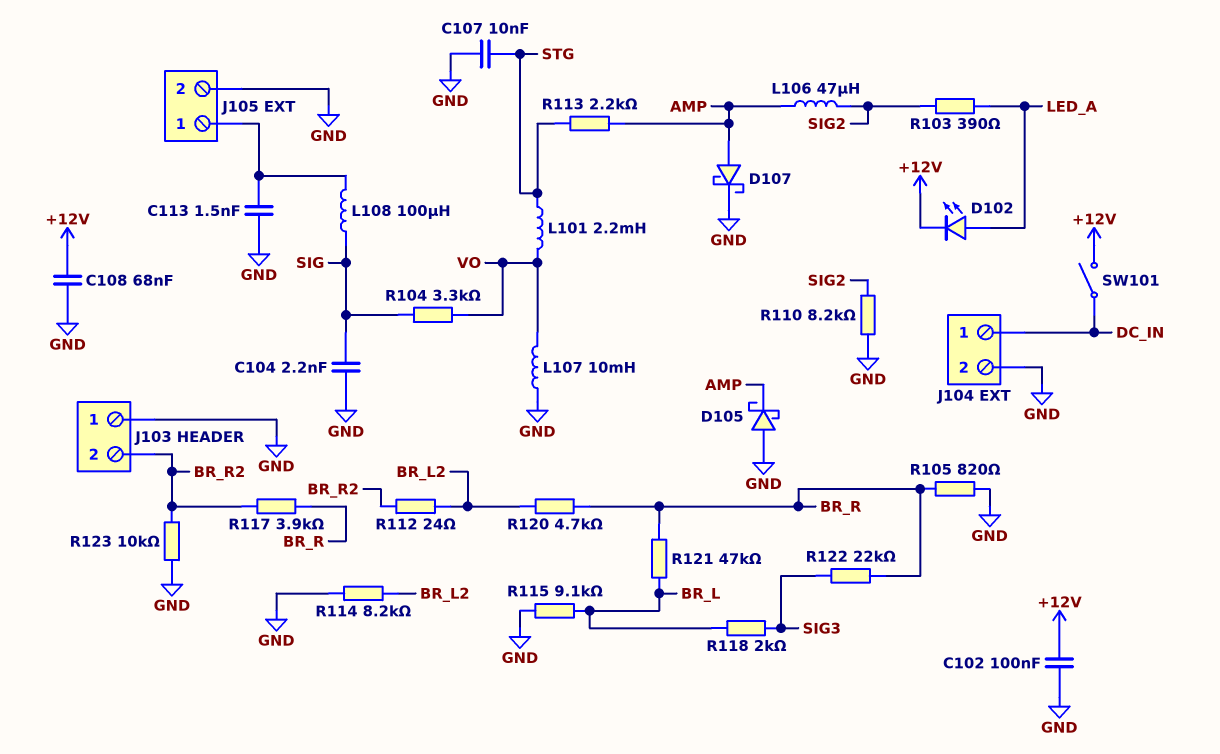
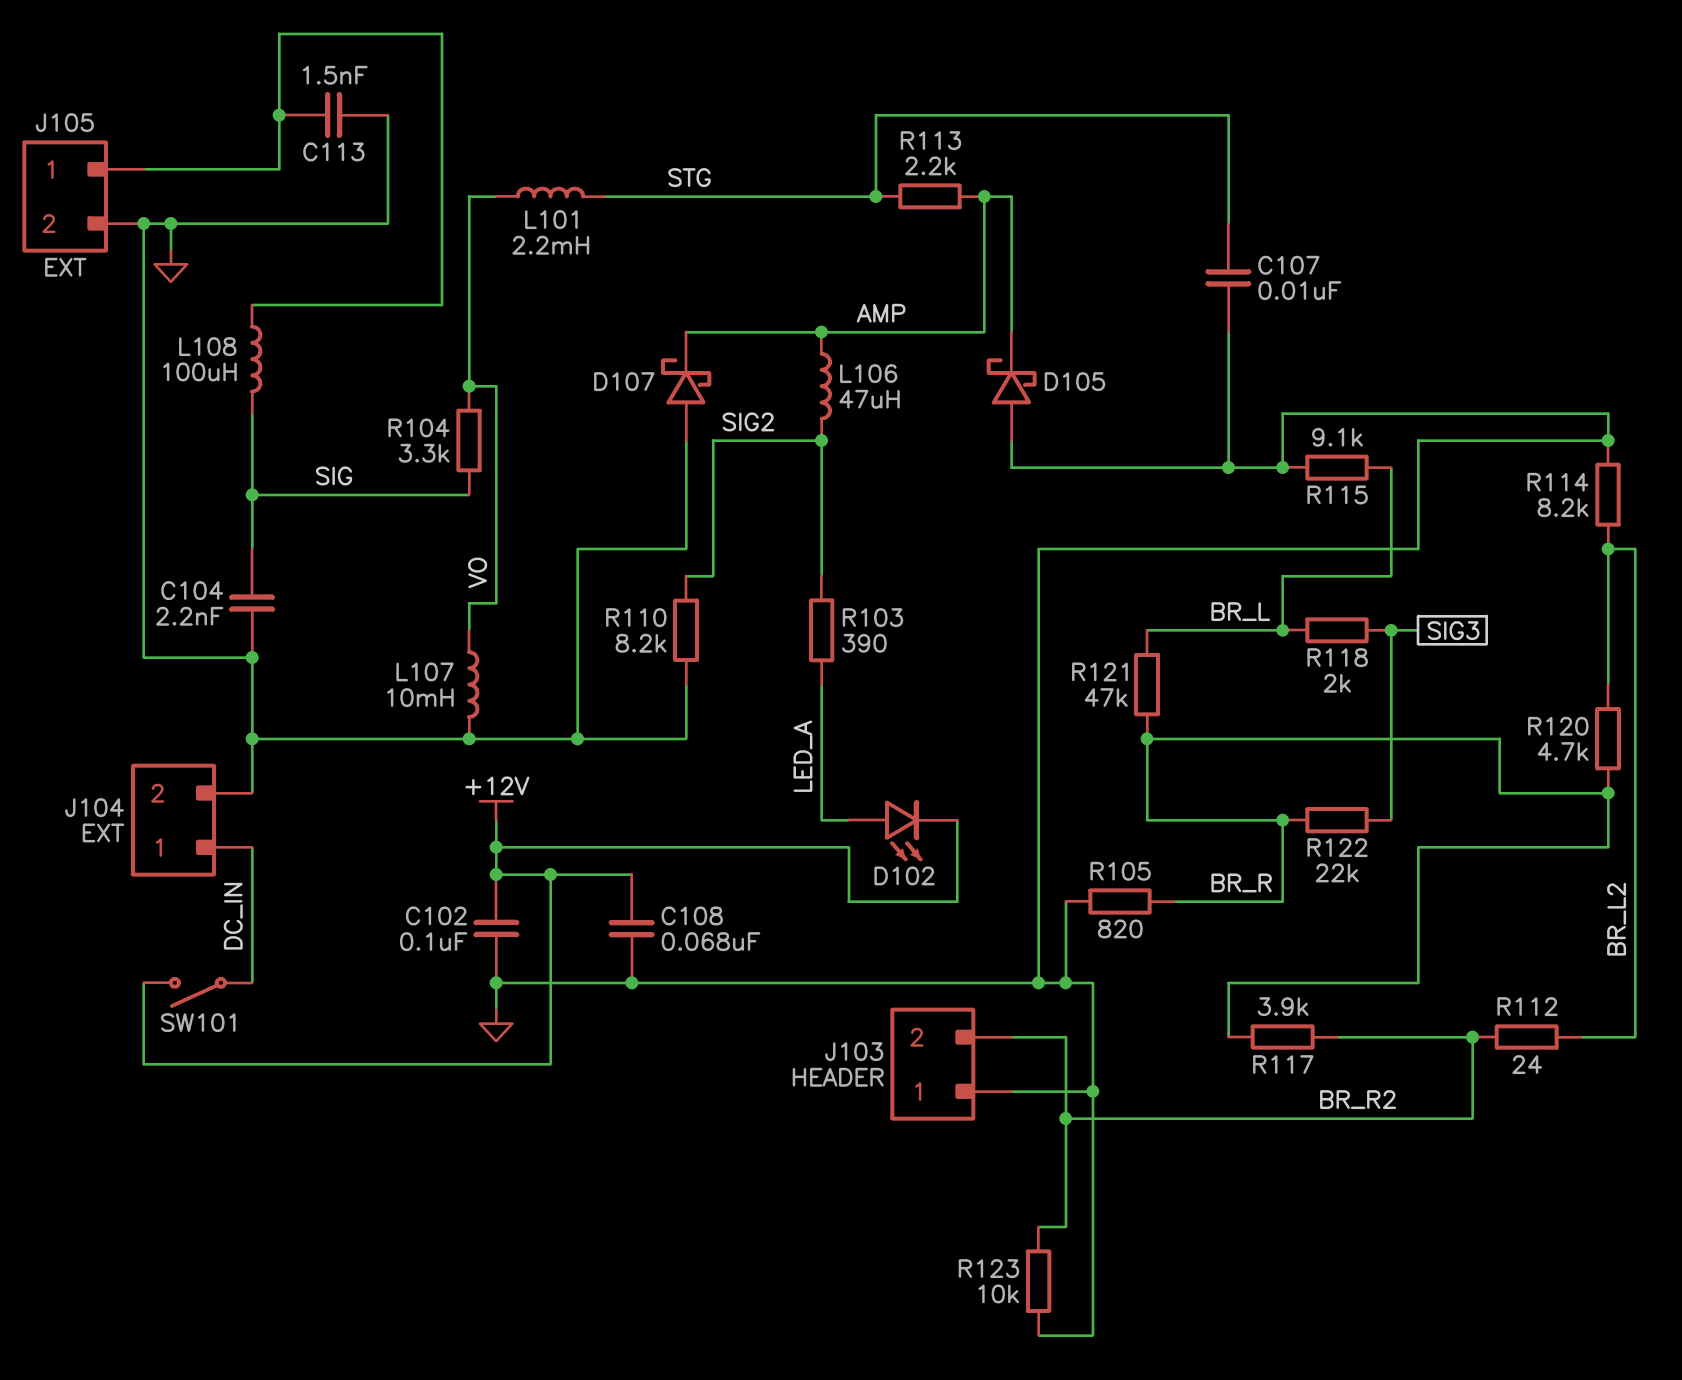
D107: schottky (A AMP, K GND) -> schottky (A GND, K AMP)

